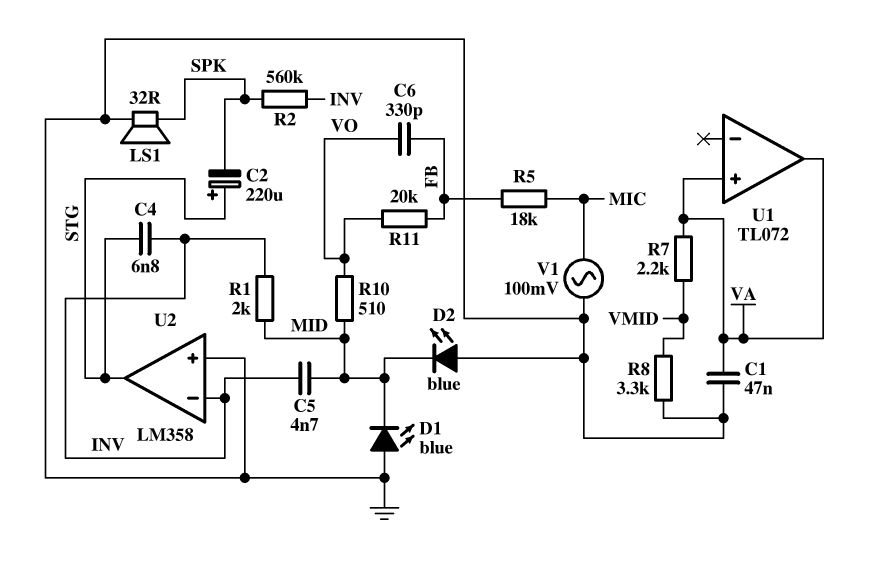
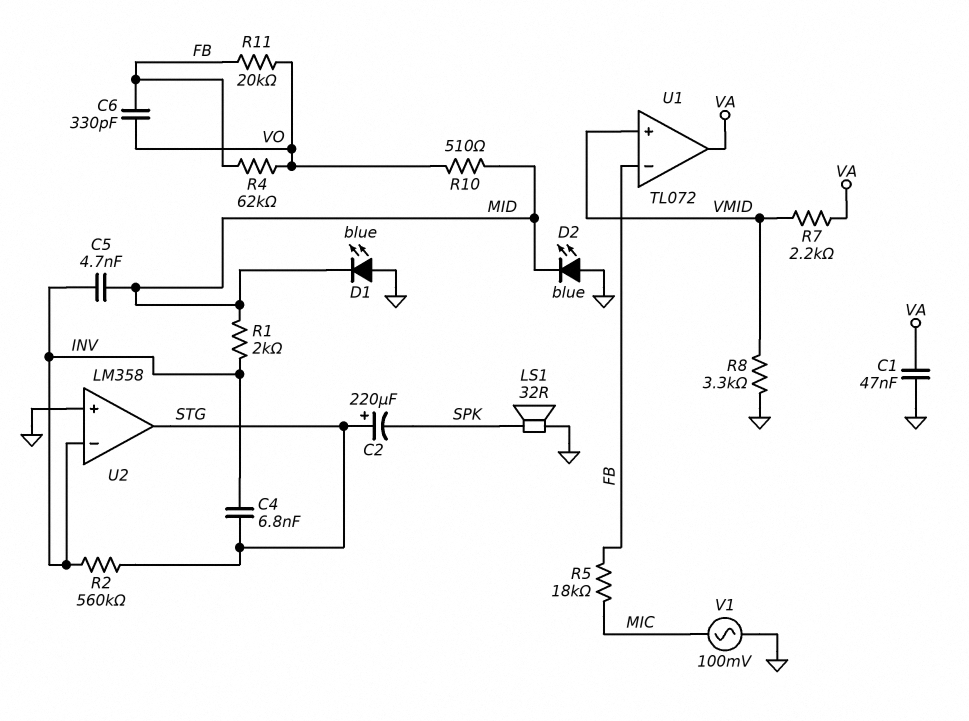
R2: 560k (INV, SPK) -> 560k (INV, STG)
R4: none -> 62k (FB, VO)
U1 pin in+: VA -> VMID
U1 pin in-: none -> FB

